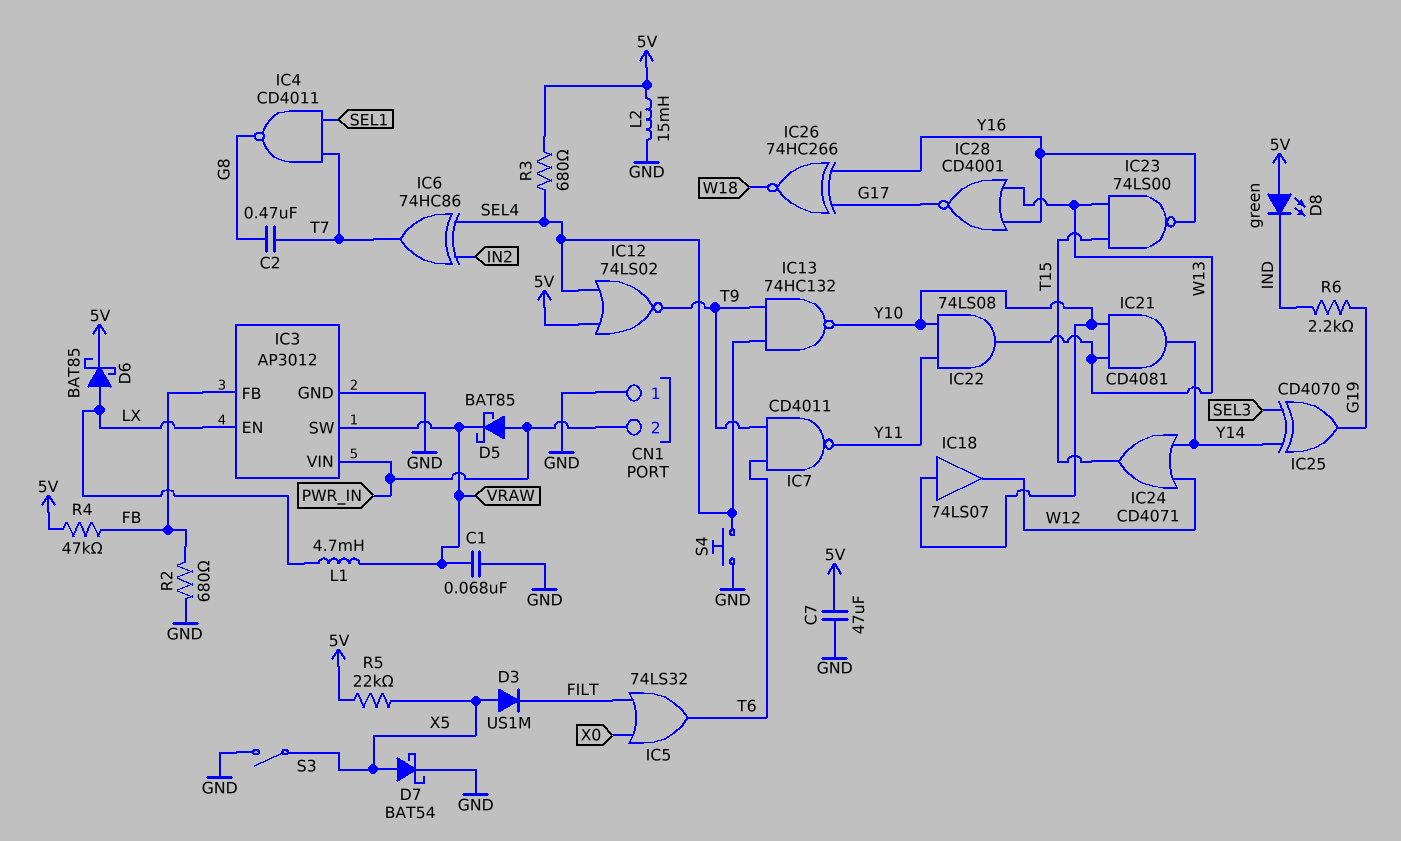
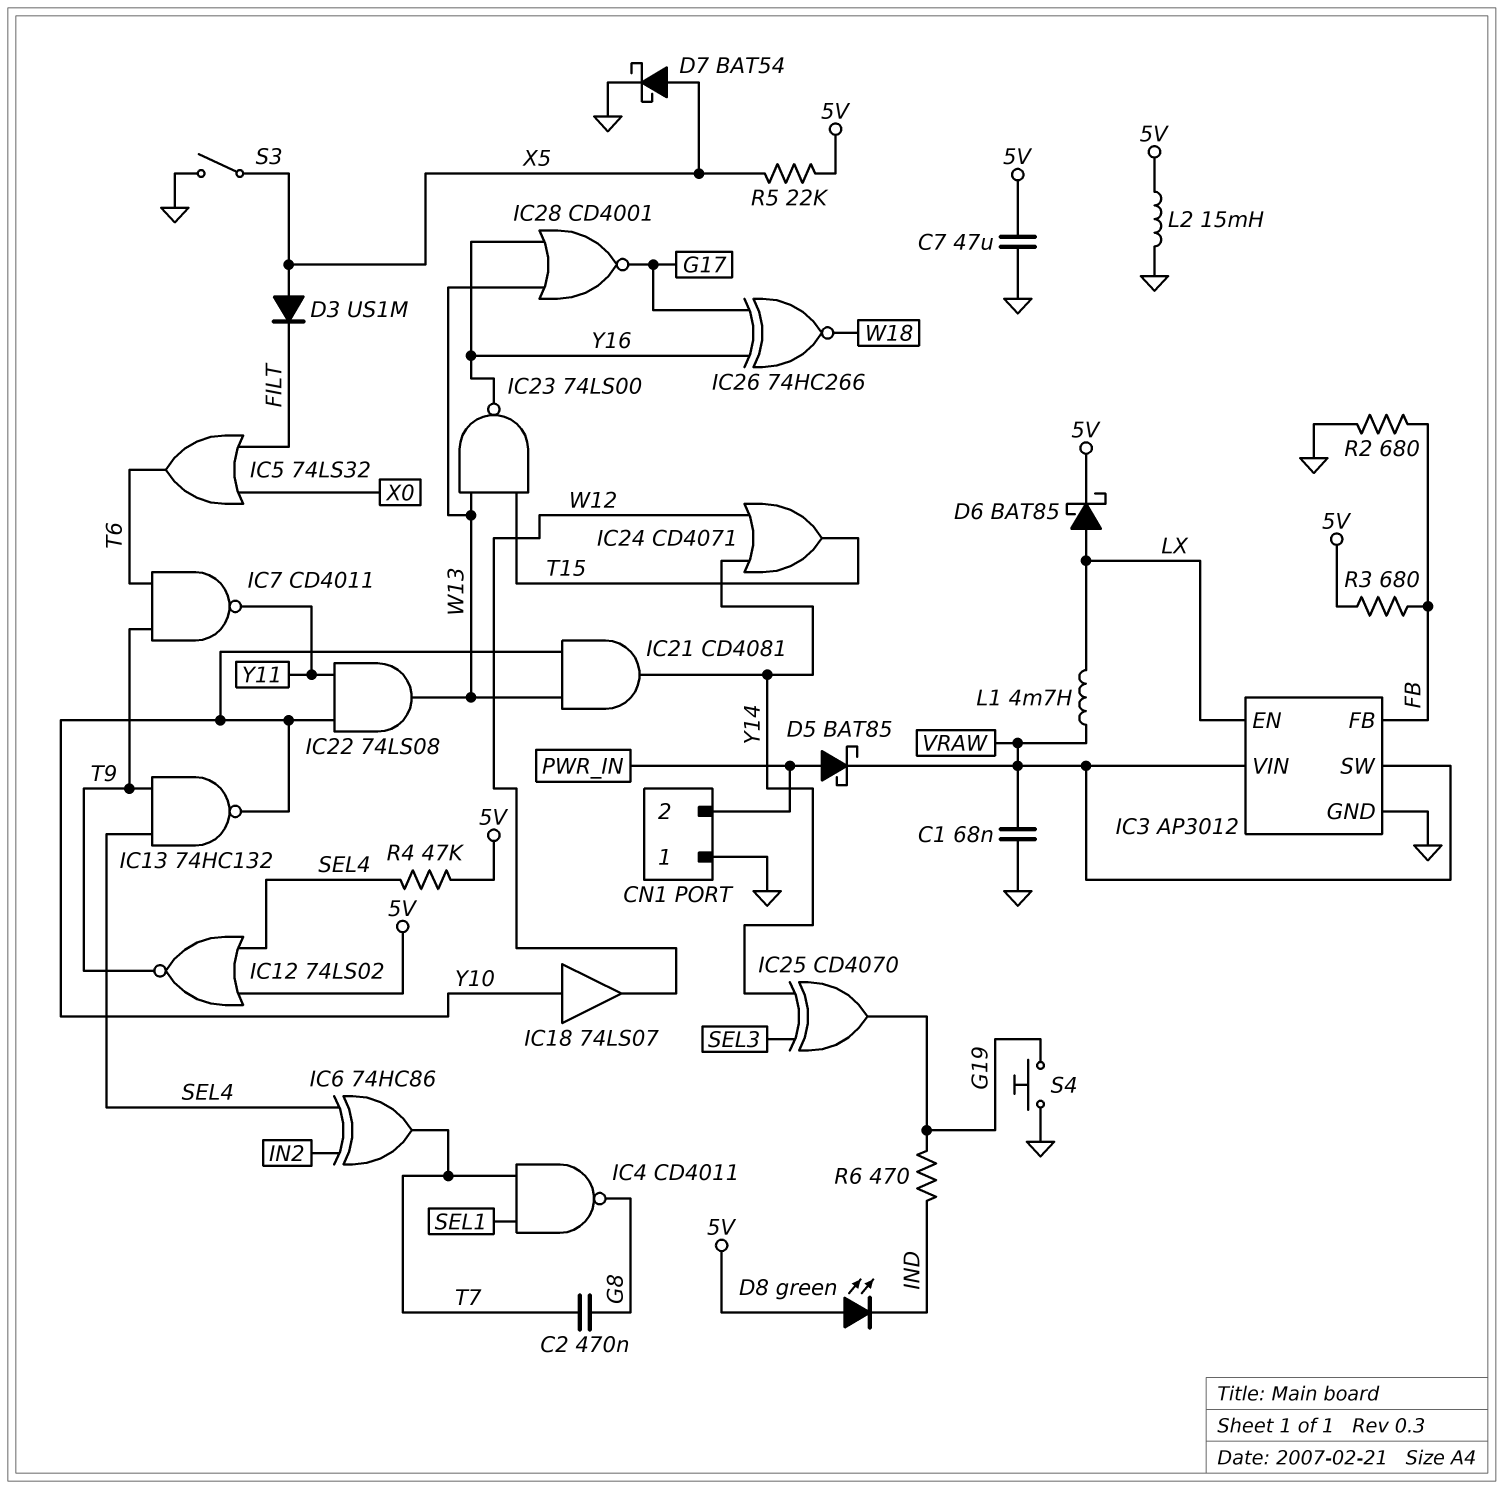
IC3 pin VIN: PWR_IN -> VRAW
R3: 680 (5V, SEL4) -> 680 (5V, FB)
R4: 47k (5V, FB) -> 47k (5V, SEL4)
R6: 2.2k (G19, IND) -> 470 (G19, IND)
S4: button (GND, SEL4) -> button (G19, GND)

